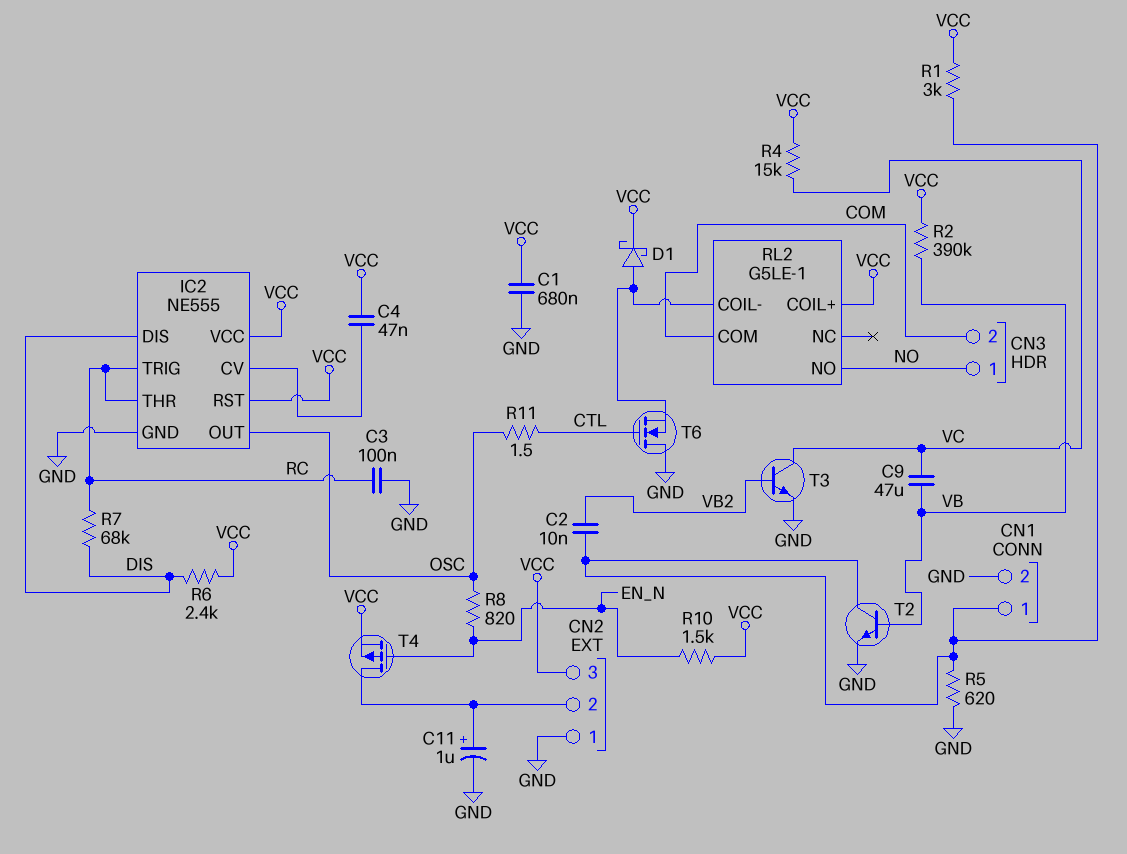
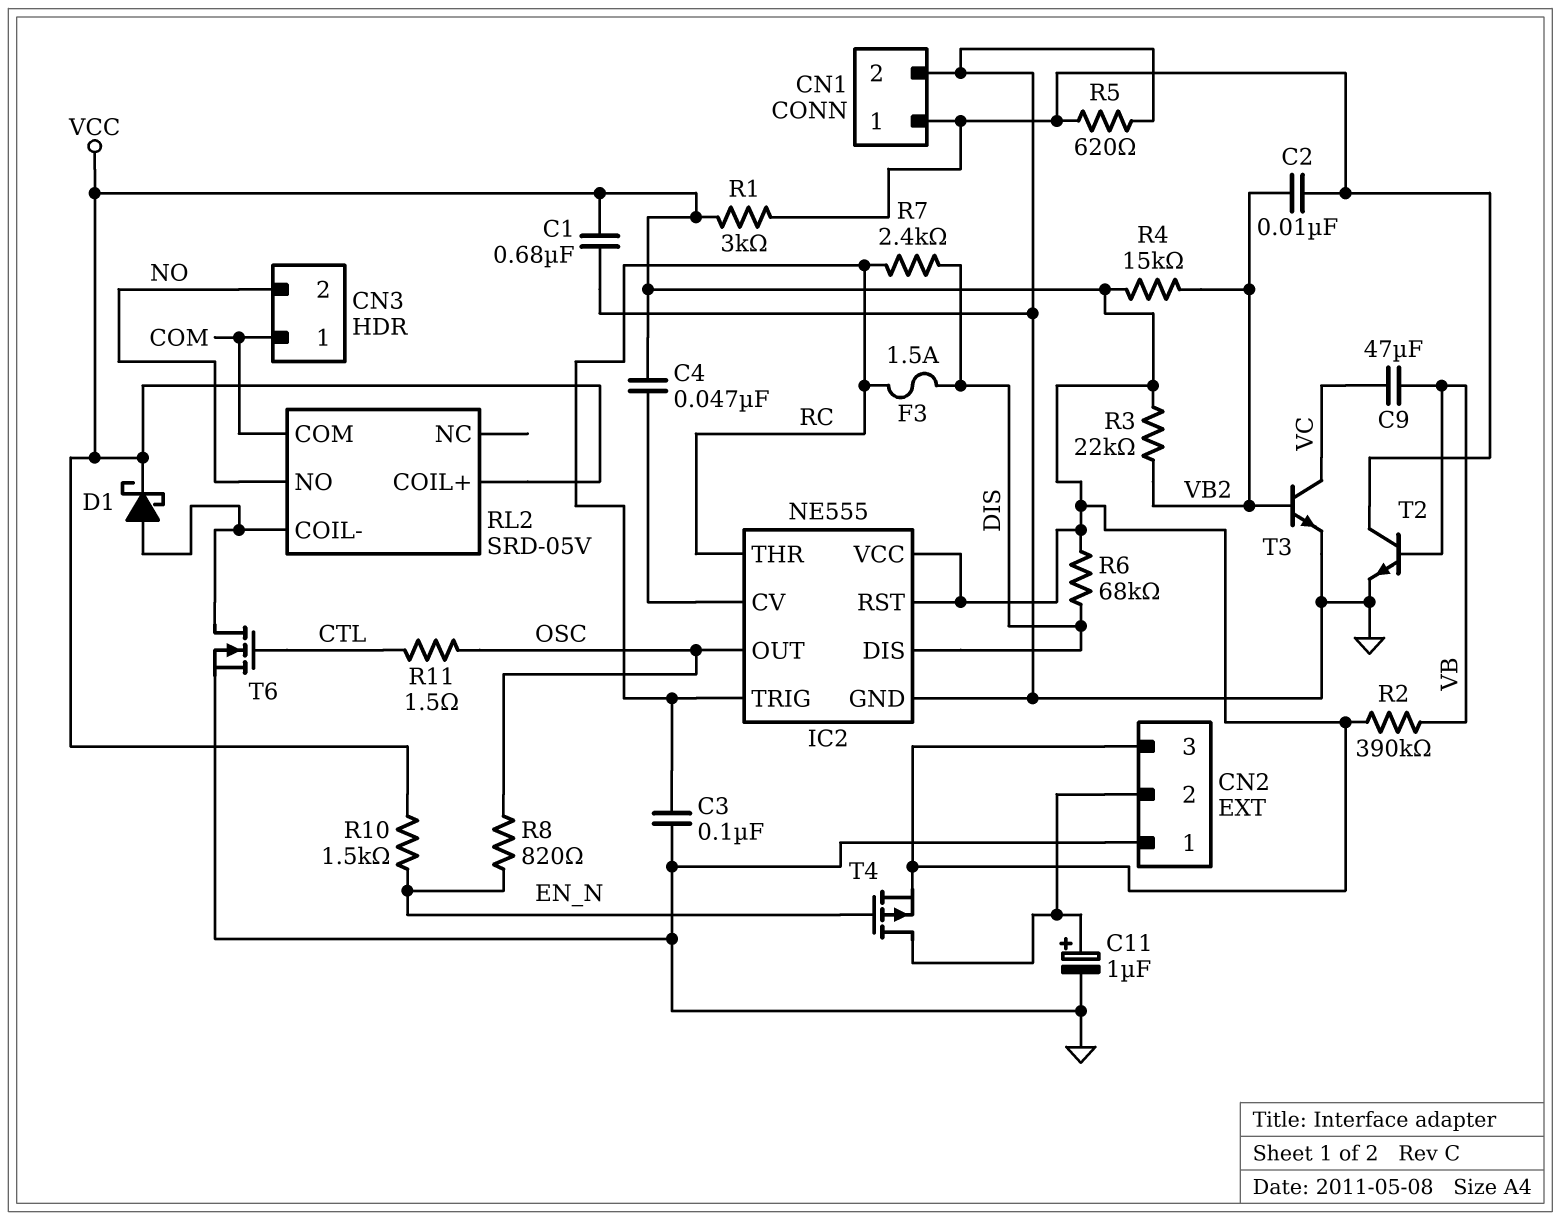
CN3 pin 1: NO -> COM
CN3 pin 2: COM -> NO
F3: none -> 1.5A (DIS, RC)
R3: none -> 22k (VB2, VCC)
R4: 15k (VC, VCC) -> 15k (VB2, VCC)
R6: 2.4k (DIS, VCC) -> 68k (DIS, VCC)
R7: 68k (DIS, RC) -> 2.4k (DIS, RC)
RL2: G5LE-1 -> SRD-05V
T6: NMOS (G CTL, D GND, S RL2/COIL-) -> NMOS (G CTL, D RL2/COIL-, S GND)

